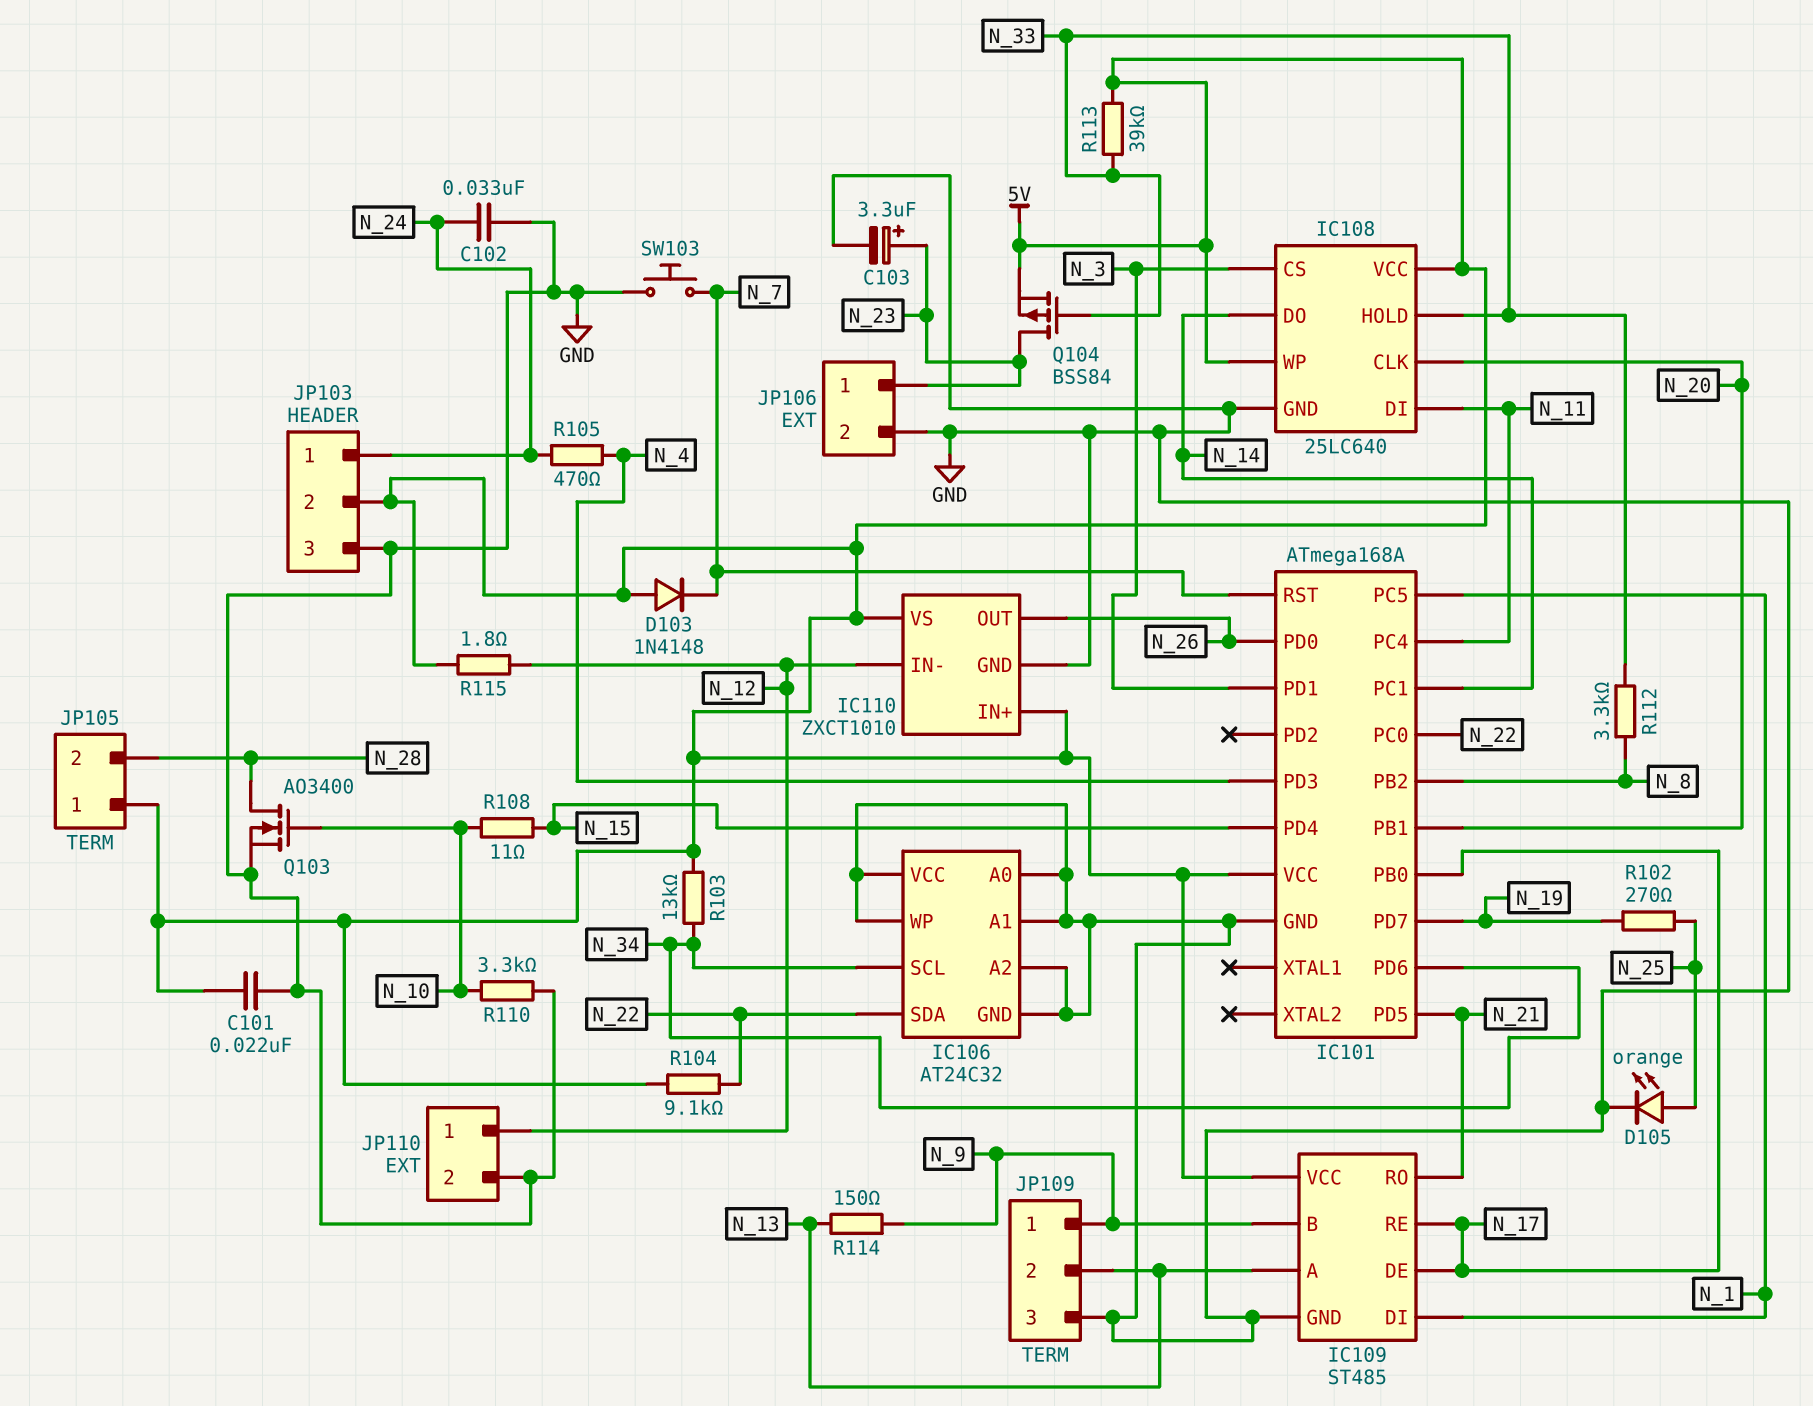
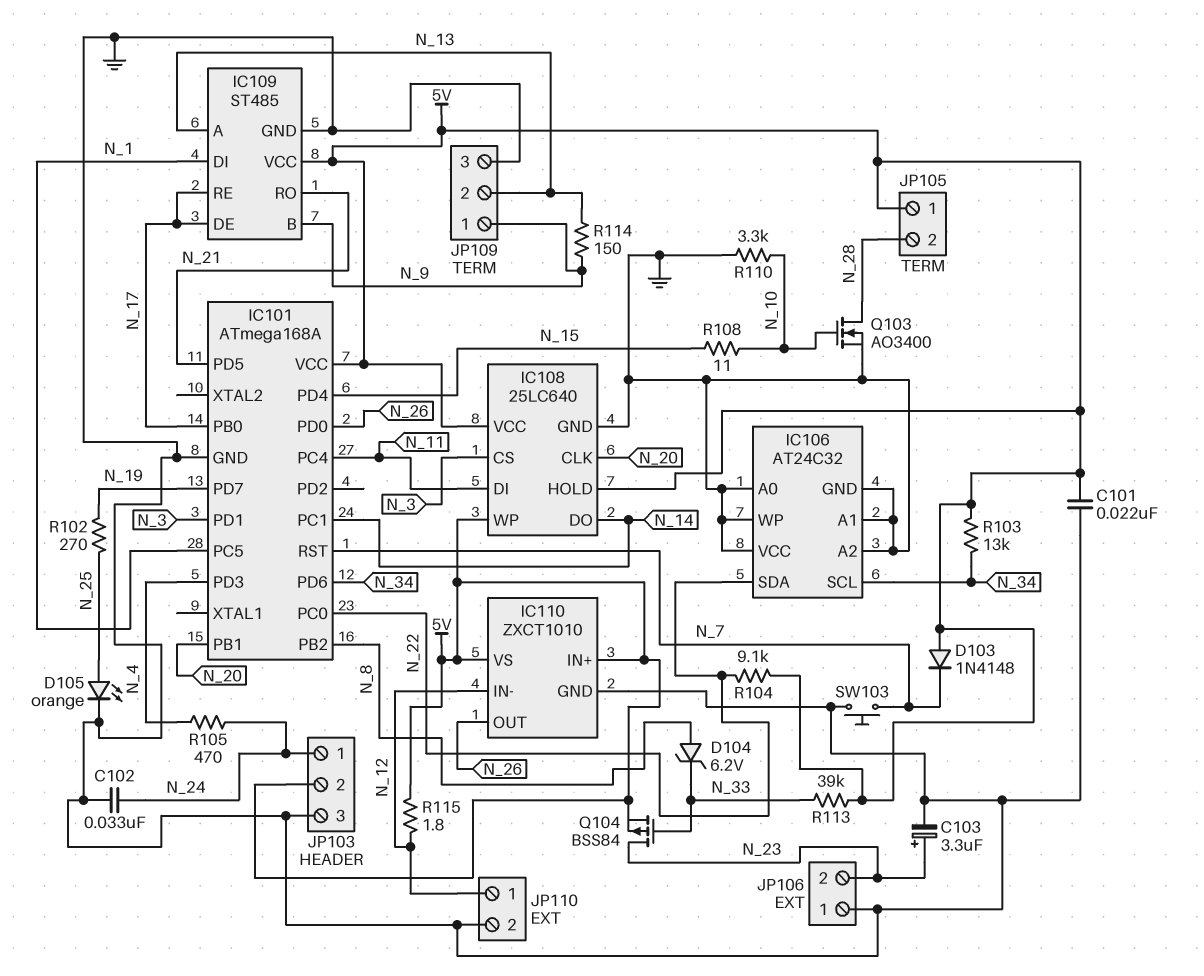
D104: none -> zener 6.2V (A N_8, K N_33)
IC108 pin HOLD: N_33 -> 5V
JP106 pin 1: N_23 -> GND
JP106 pin 2: GND -> N_23
R112: 3.3k (N_8, N_33) -> none

